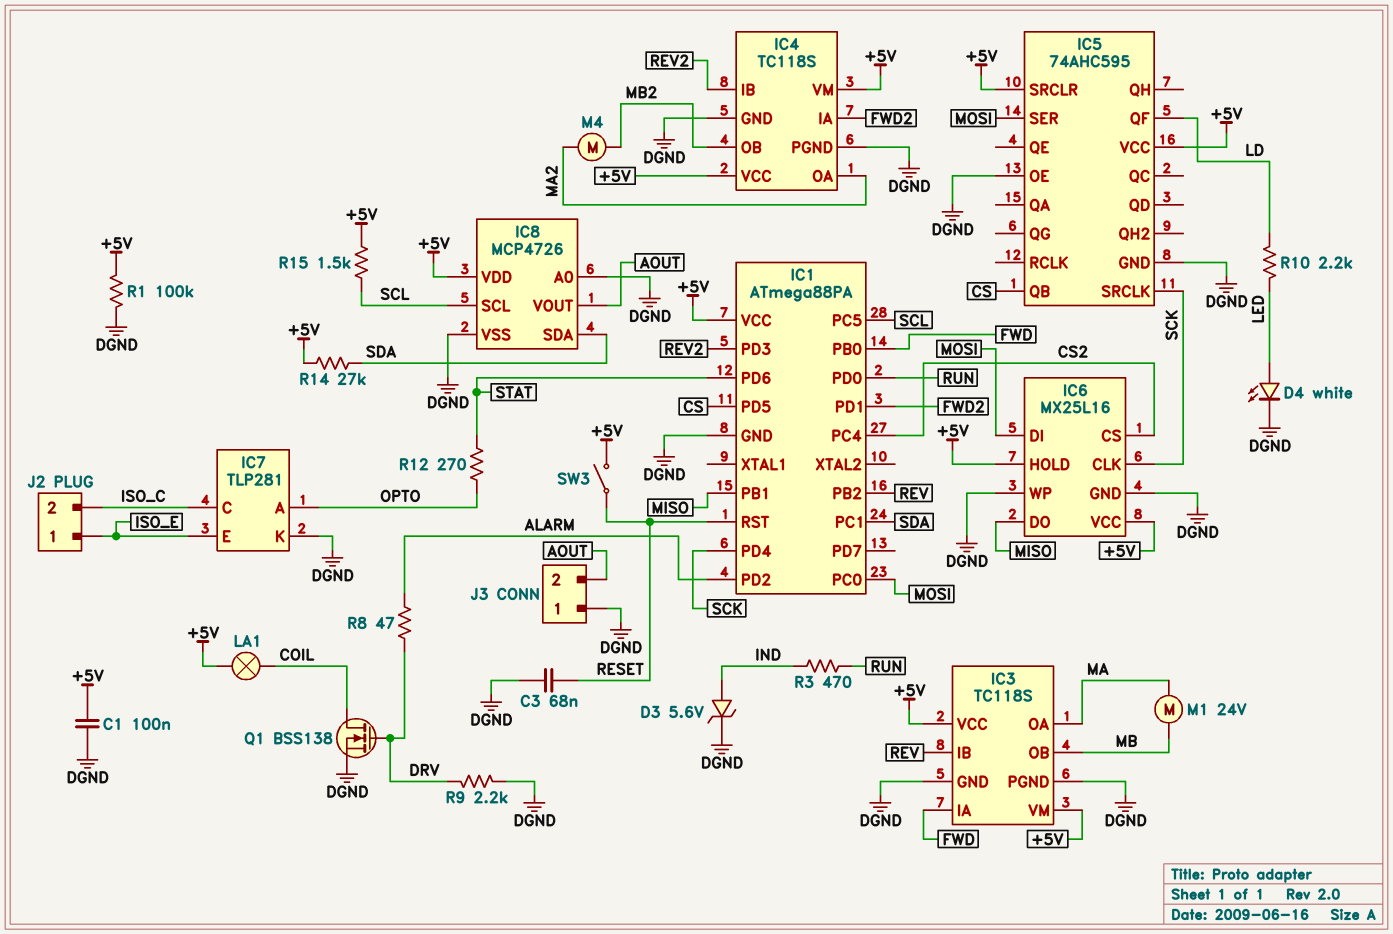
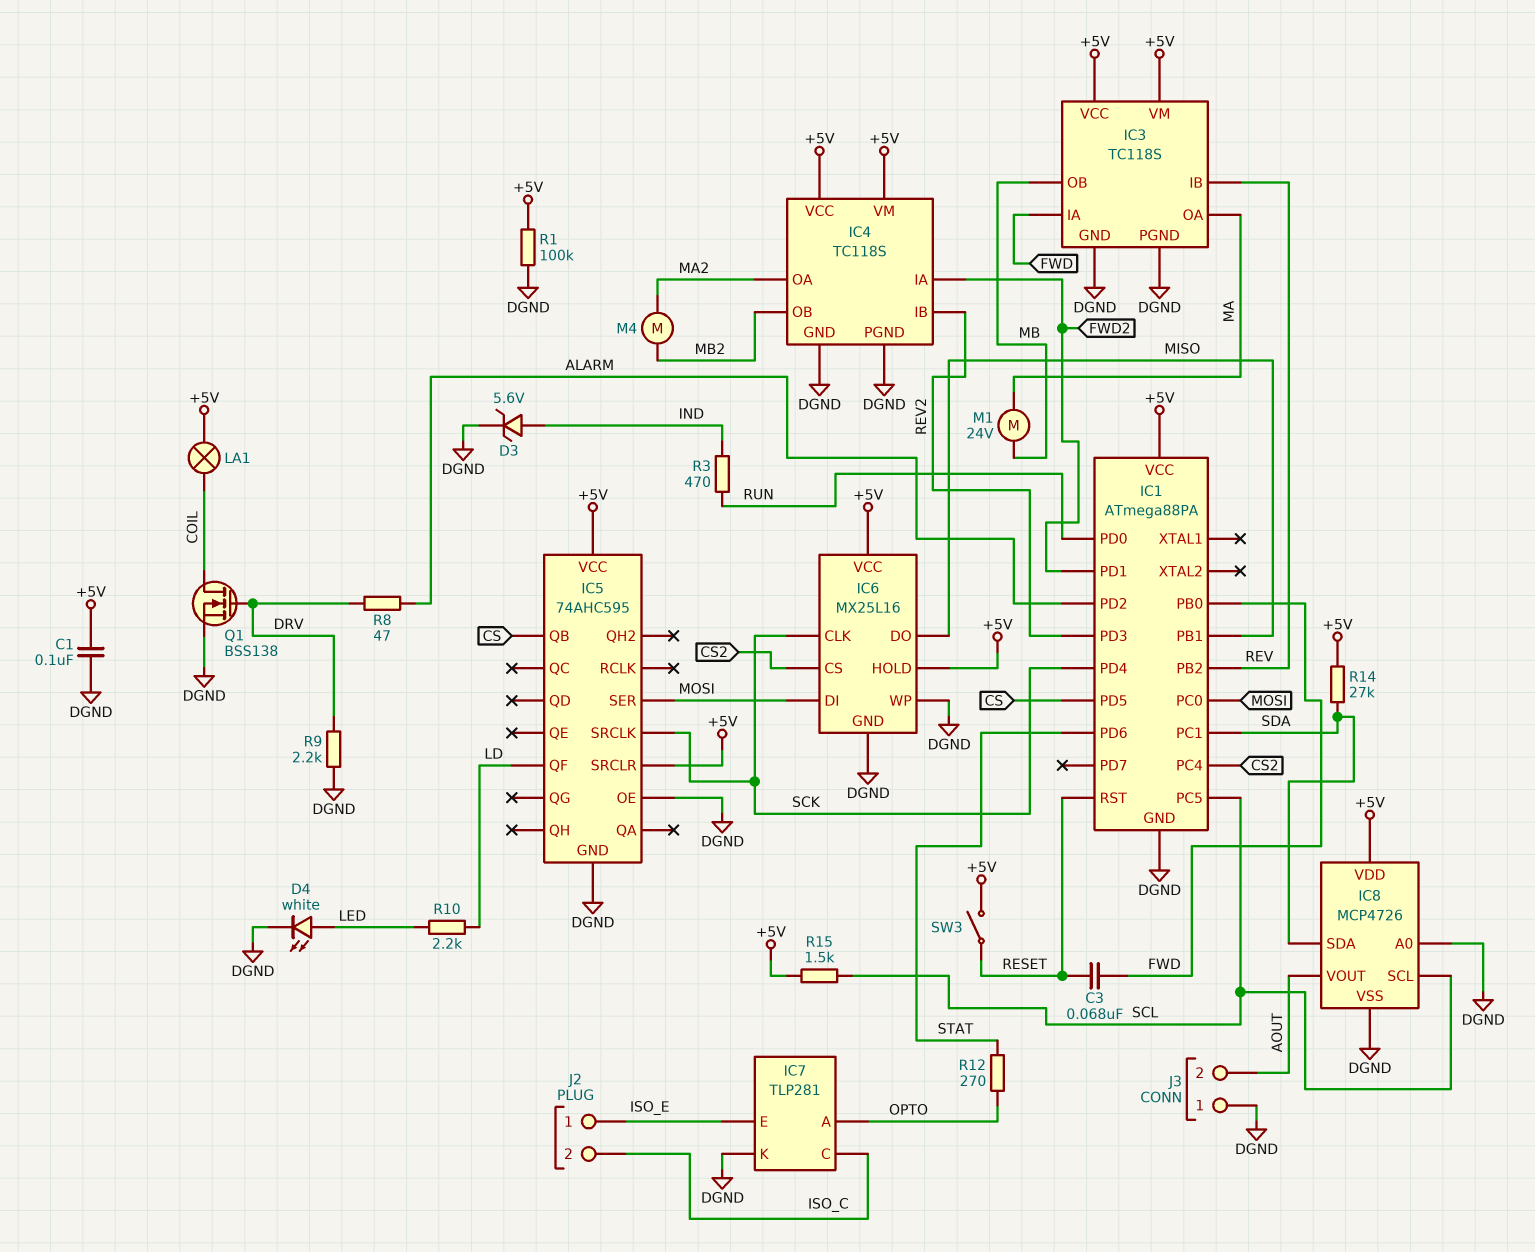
C3: 68nF (DGND, RESET) -> 68nF (FWD, RESET)

